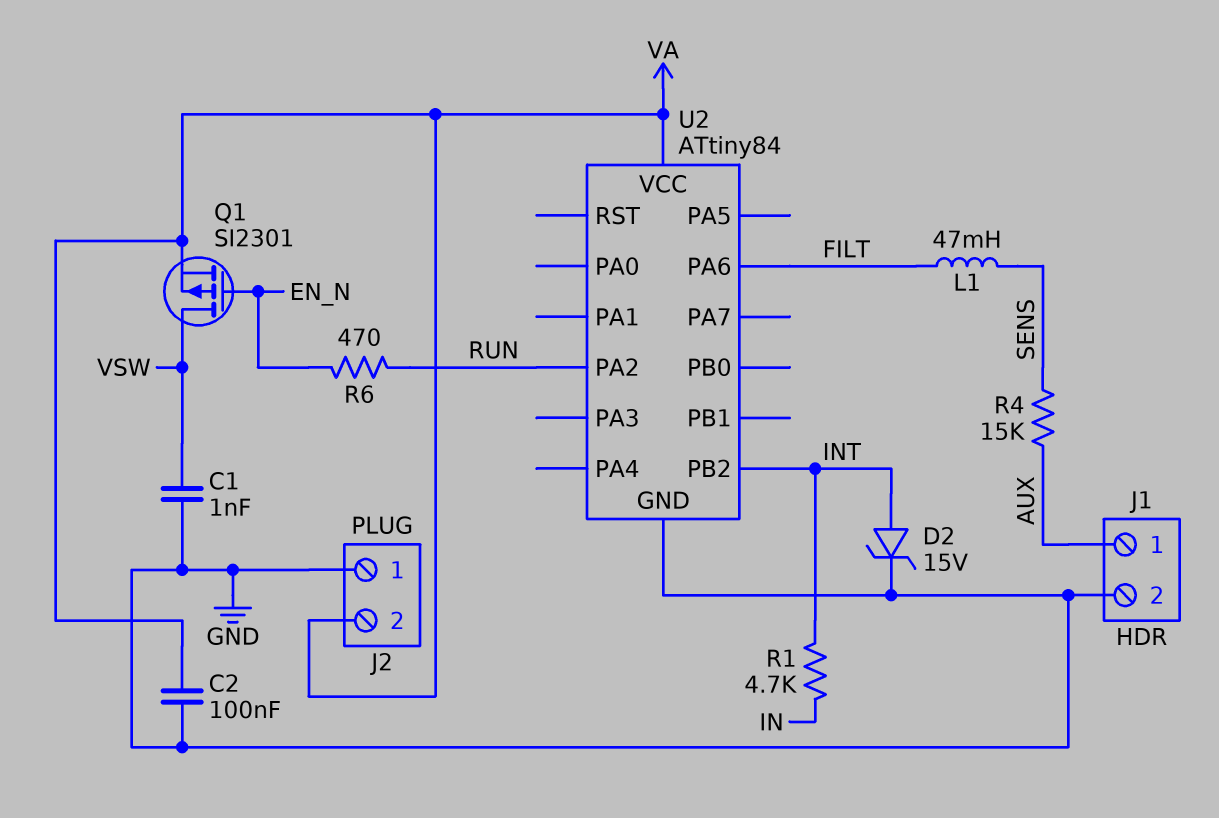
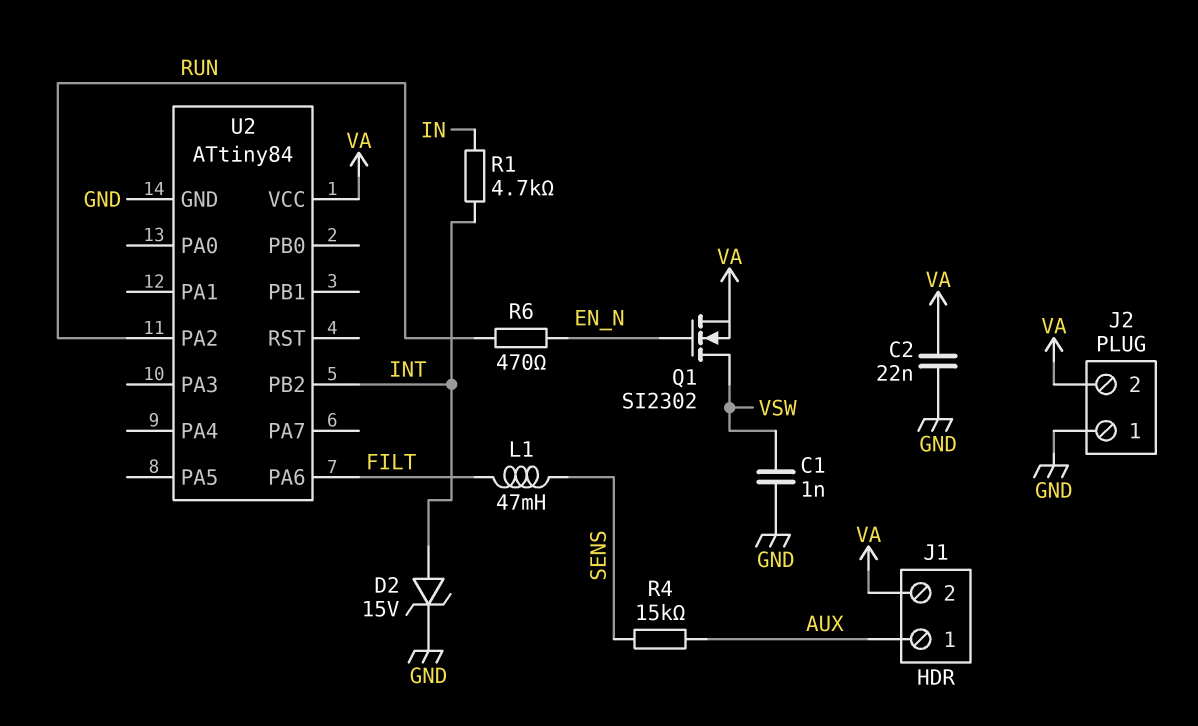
C2: 100nF (GND, VA) -> 22nF (GND, VA)
J1 pin 2: GND -> VA
Q1: PMOS SI2301 (G EN_N, D VSW, S VA) -> NMOS SI2302 (G EN_N, D VSW, S VA)

